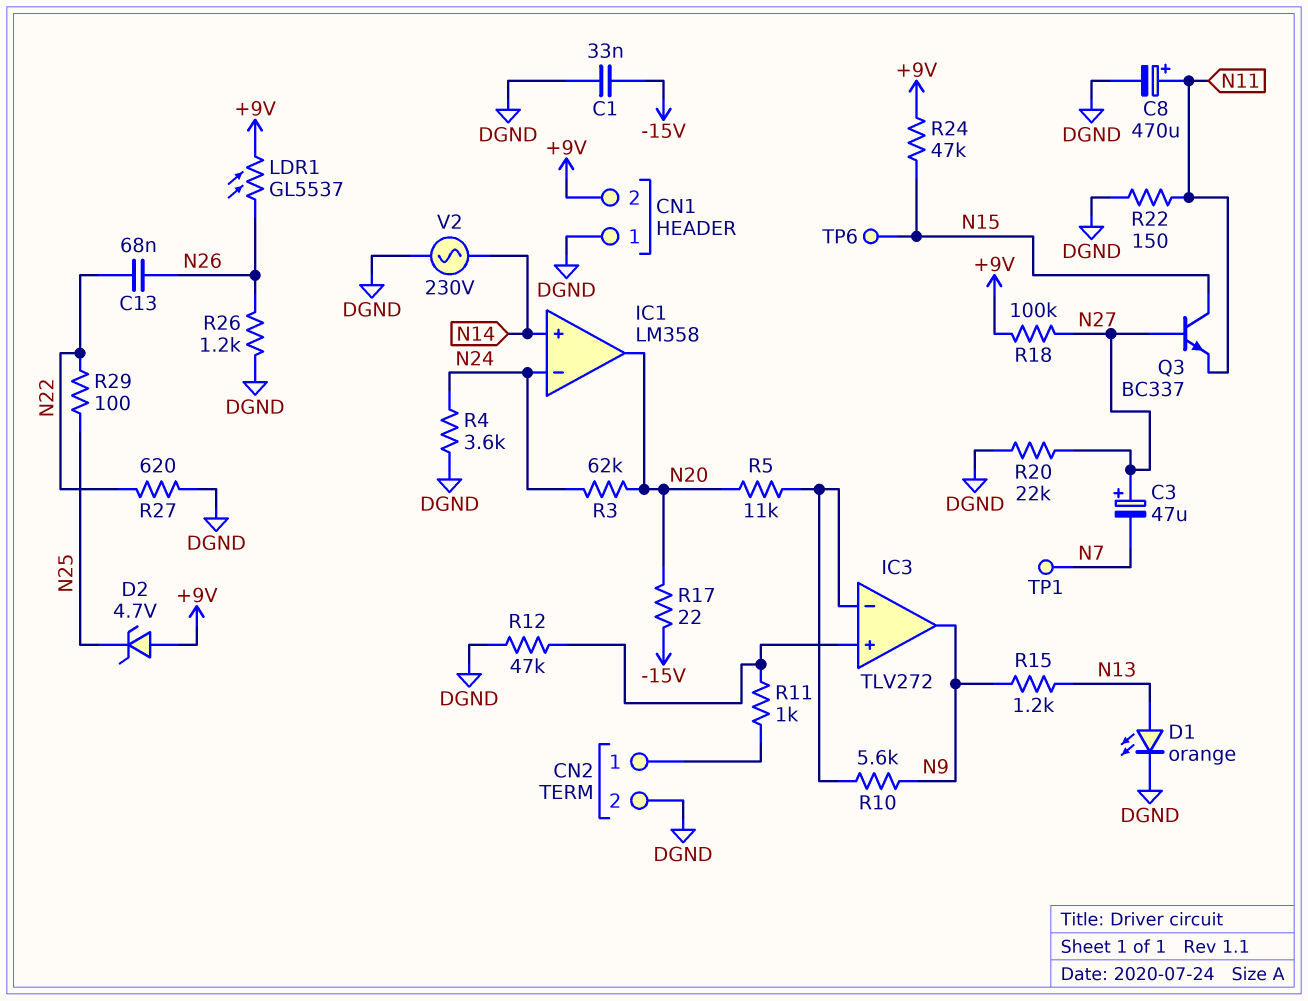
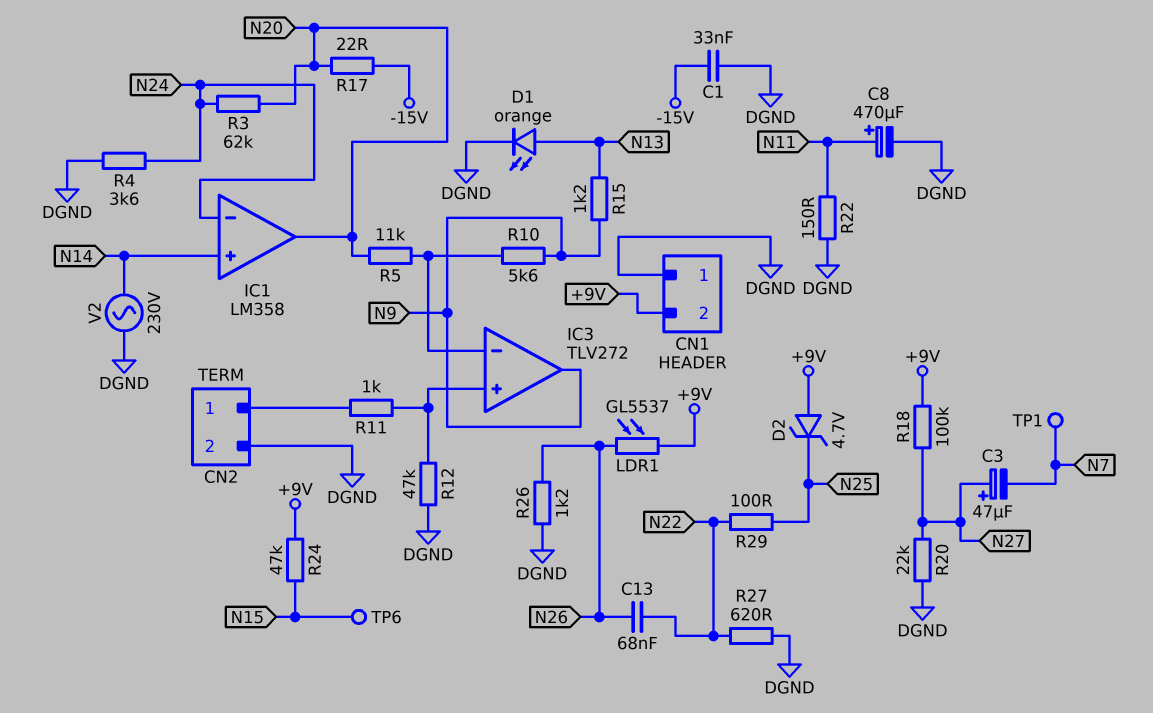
Q3: NPN BC337 (B N27, C N15, E N11) -> none

